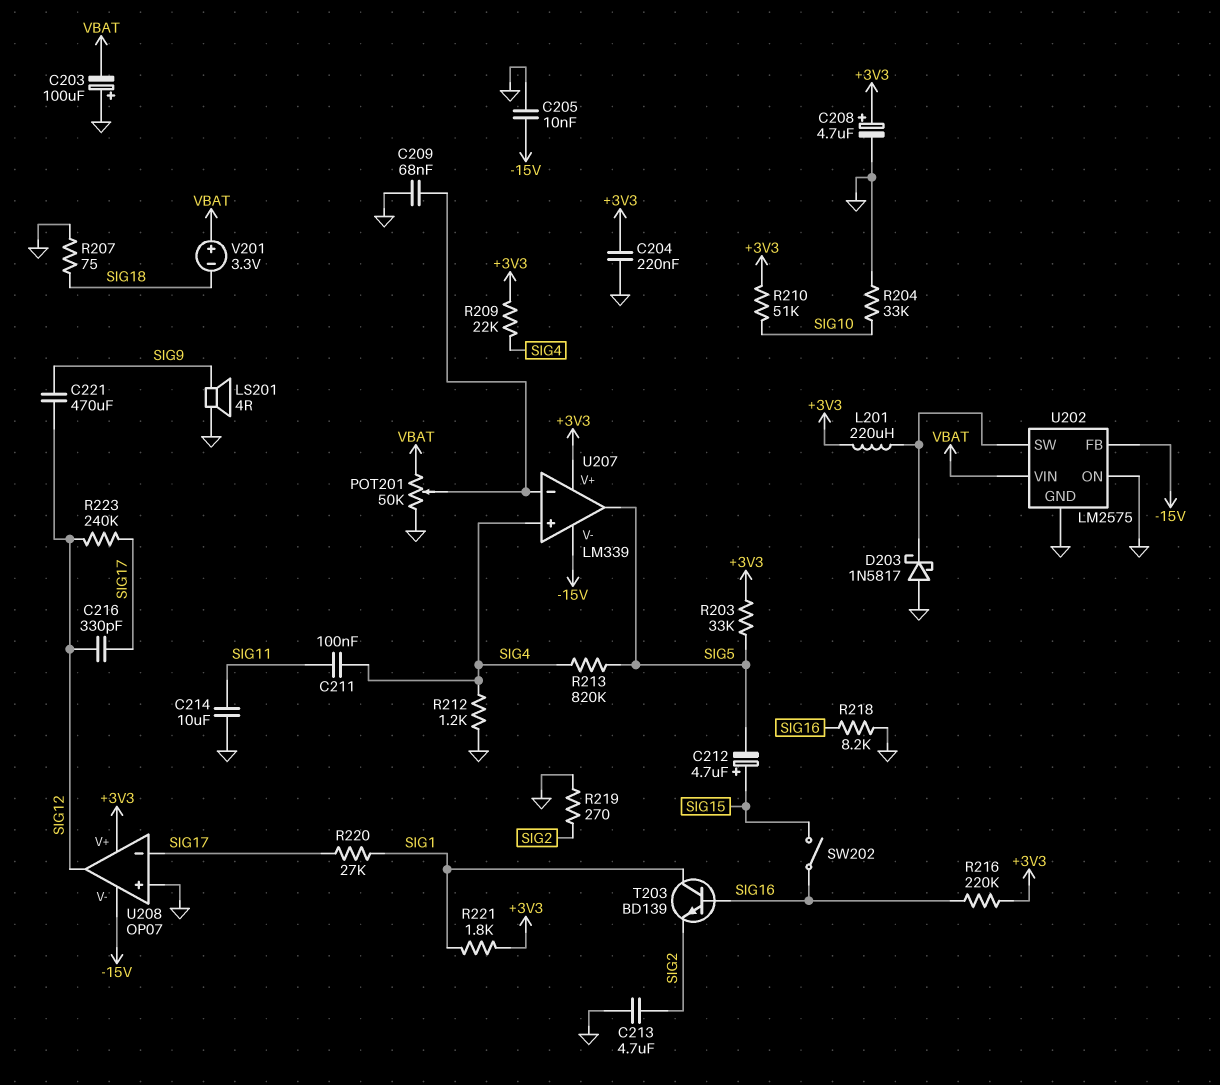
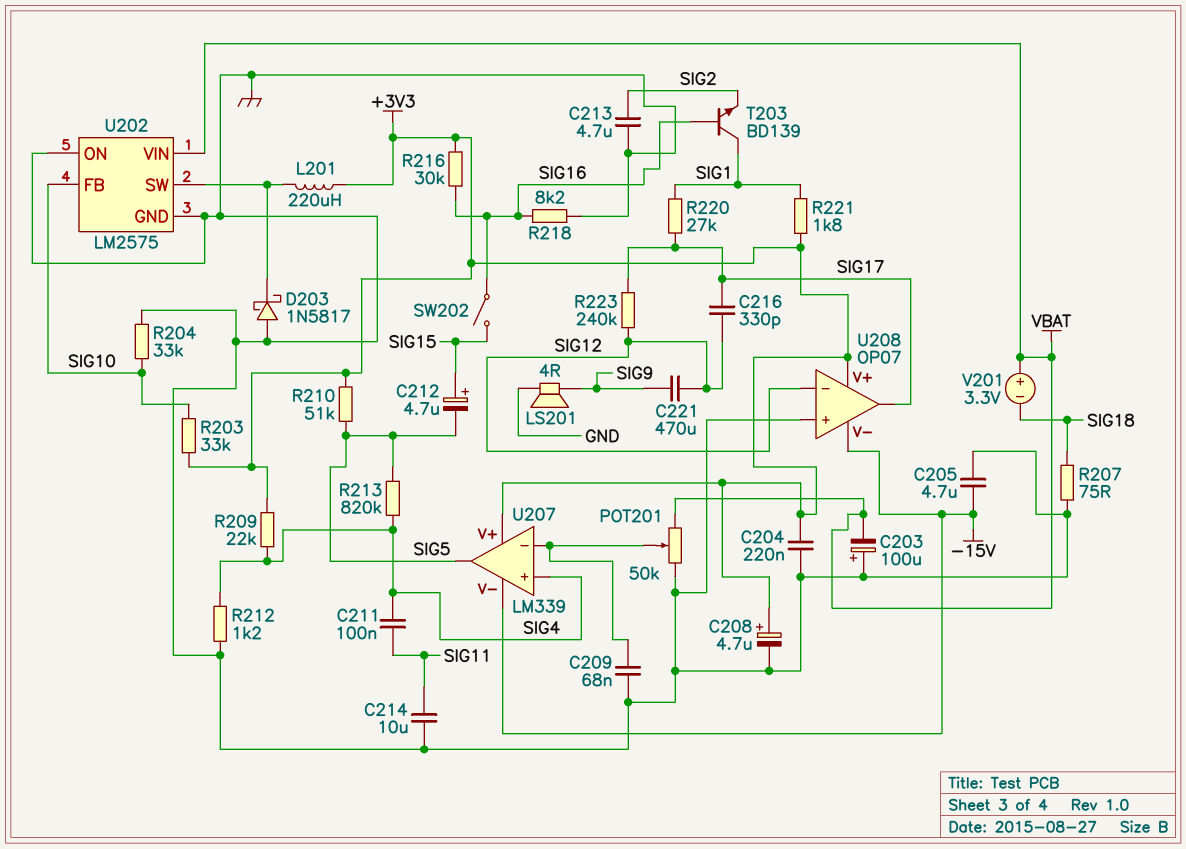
C205: 10nF (-15V, GND) -> 4.7uF (-15V, GND)
R203: 33k (+3V3, SIG5) -> 33k (+3V3, SIG10)
R210: 51k (+3V3, SIG10) -> 51k (+3V3, SIG5)
R216: 220k (+3V3, SIG16) -> 30k (+3V3, SIG16)
R219: 270 (GND, SIG2) -> none
U202 pin FB: -15V -> SIG10
U208 pin in-: SIG17 -> SIG12
U208 pin out: SIG12 -> SIG17

